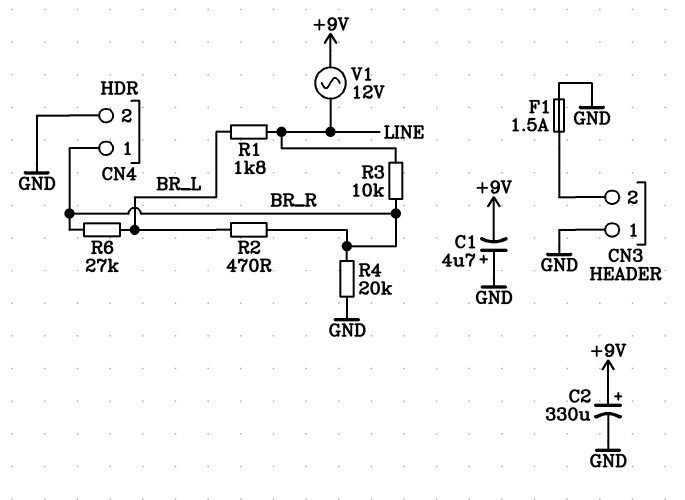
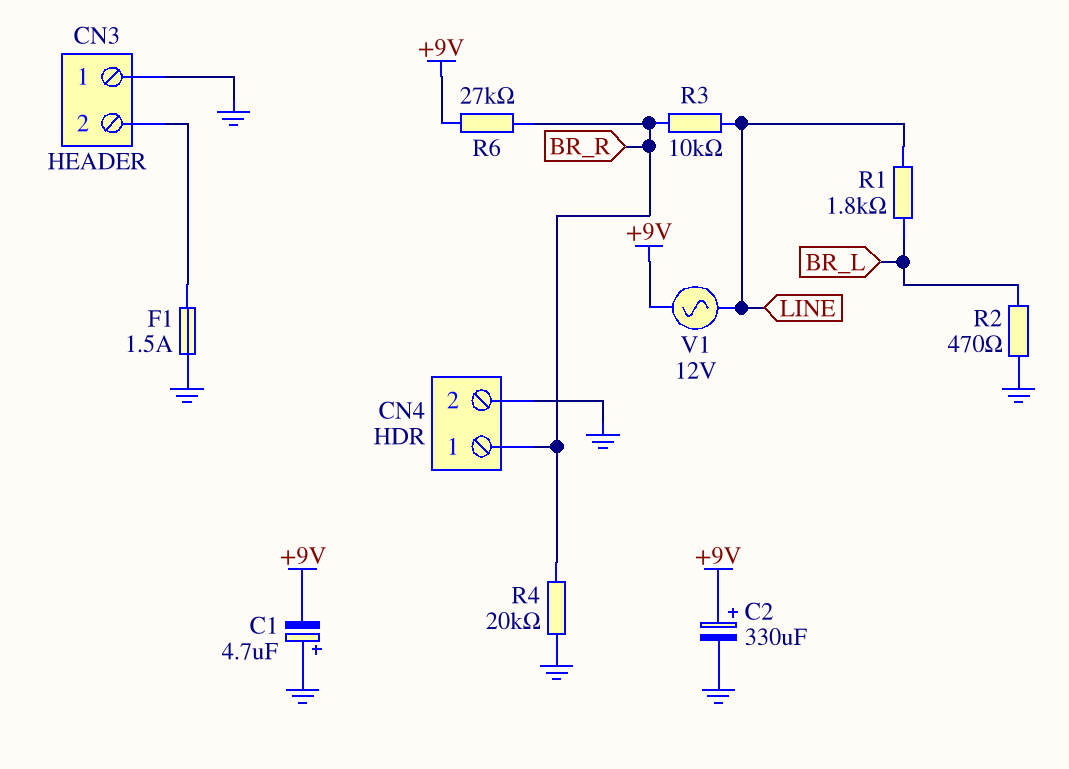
R2: 470 (BR_L, BR_R) -> 470 (BR_L, GND)
R6: 27k (BR_L, BR_R) -> 27k (+9V, BR_R)

